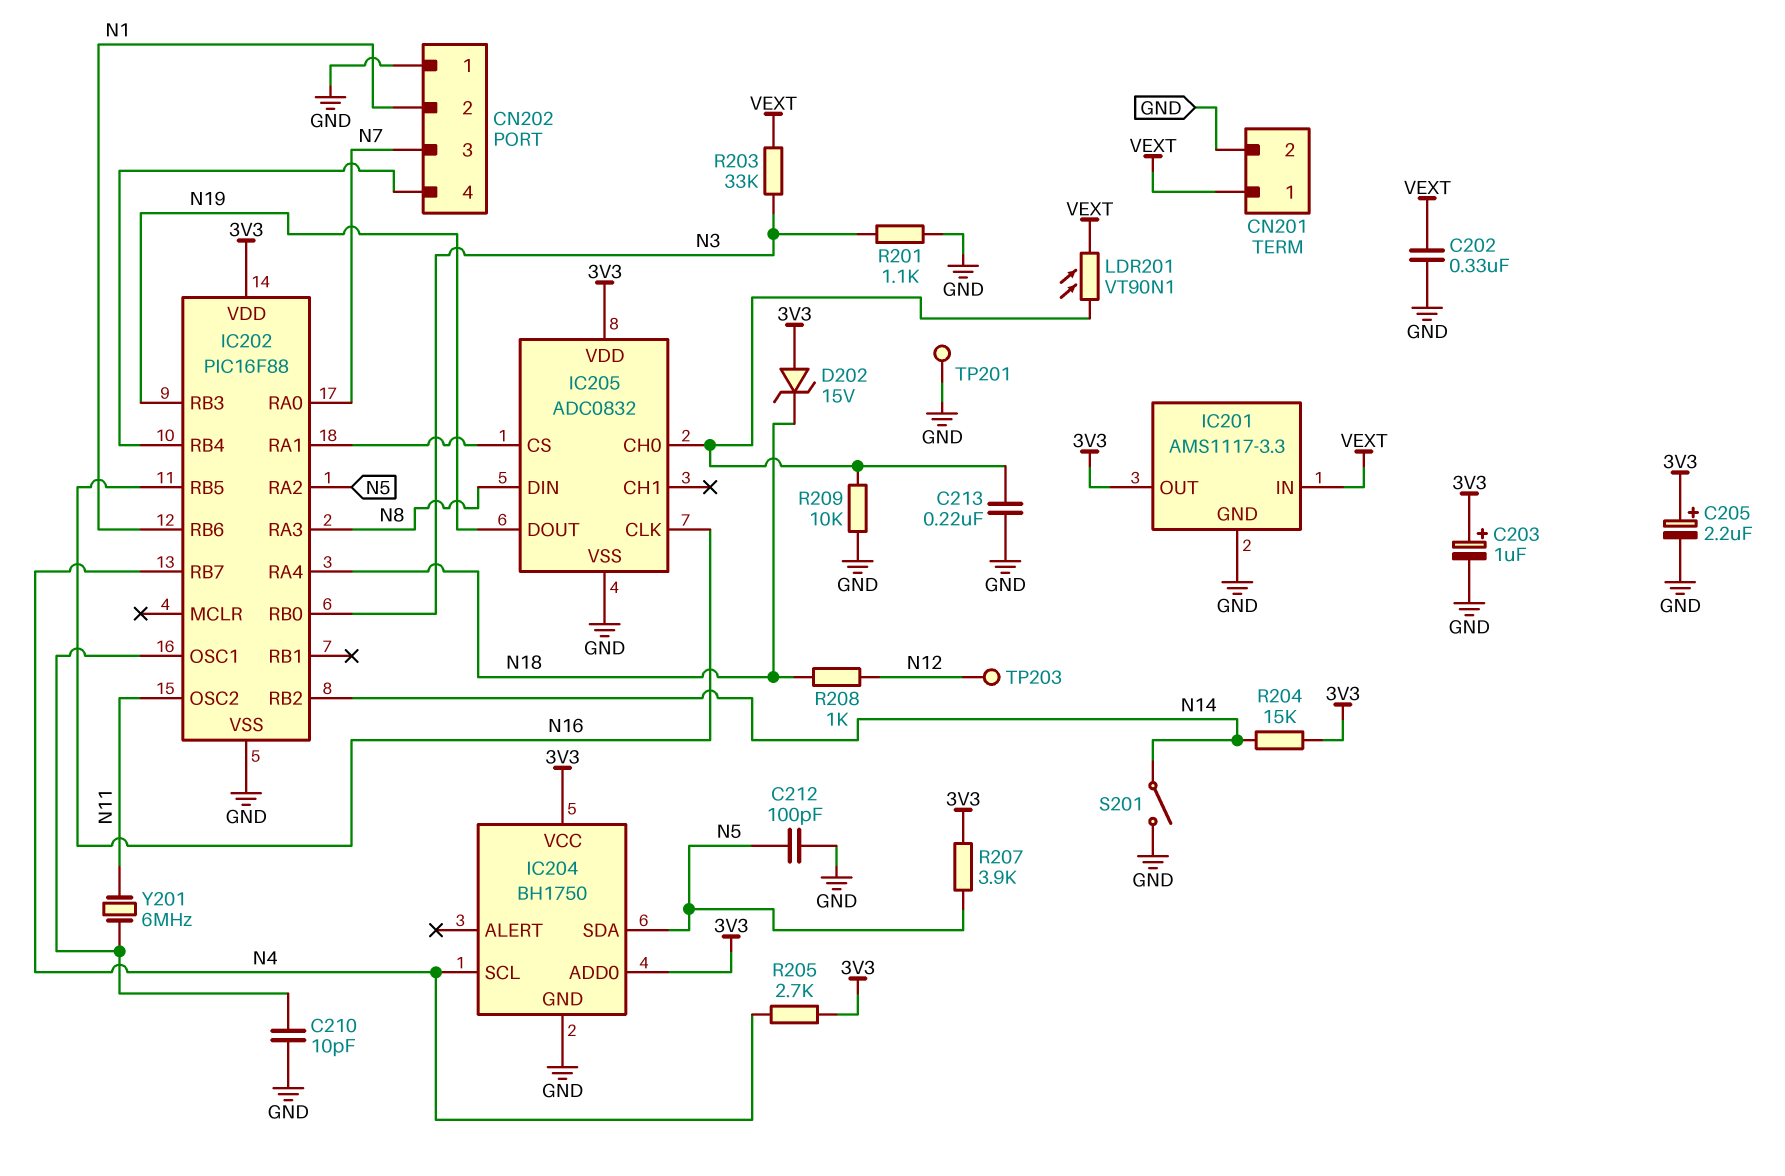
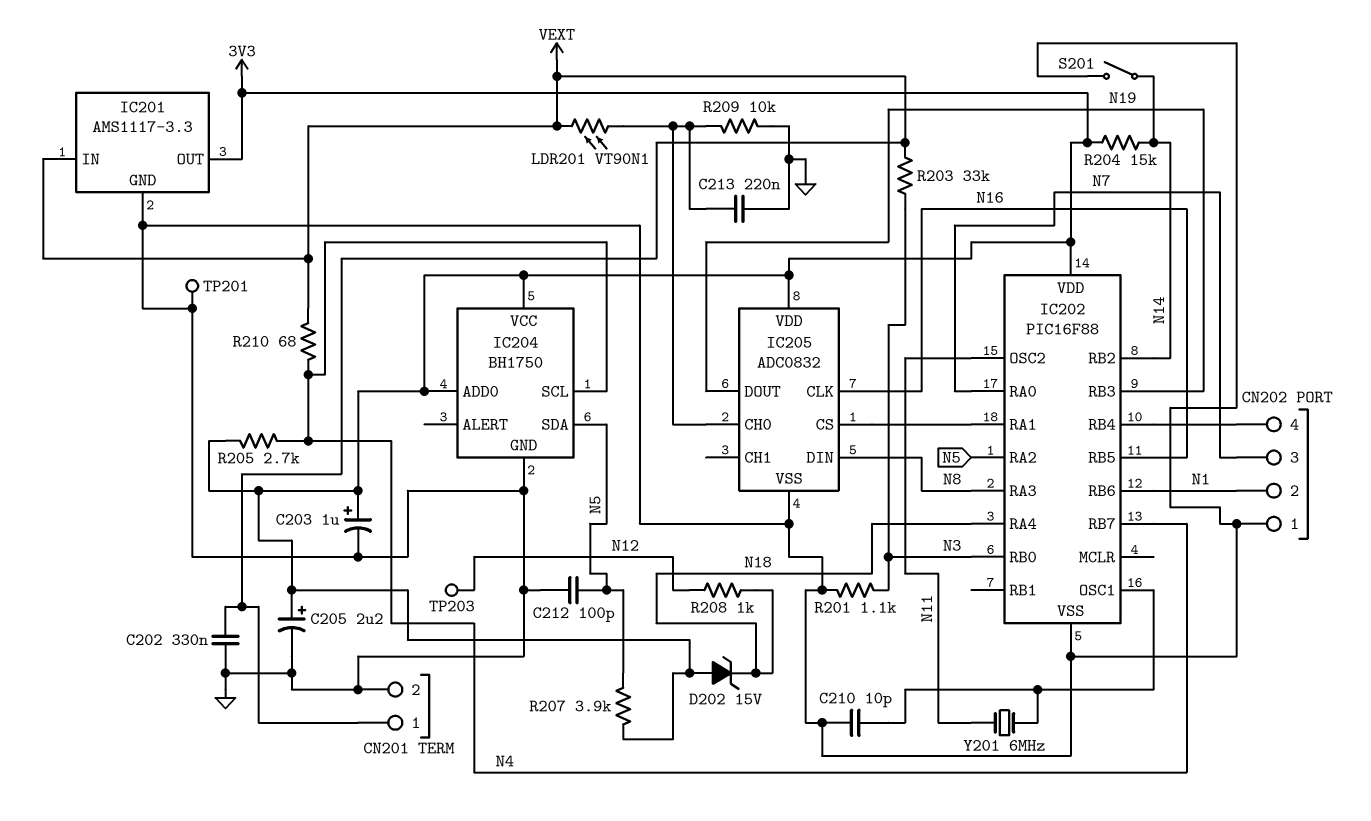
R210: none -> 68 (N4, VEXT)

